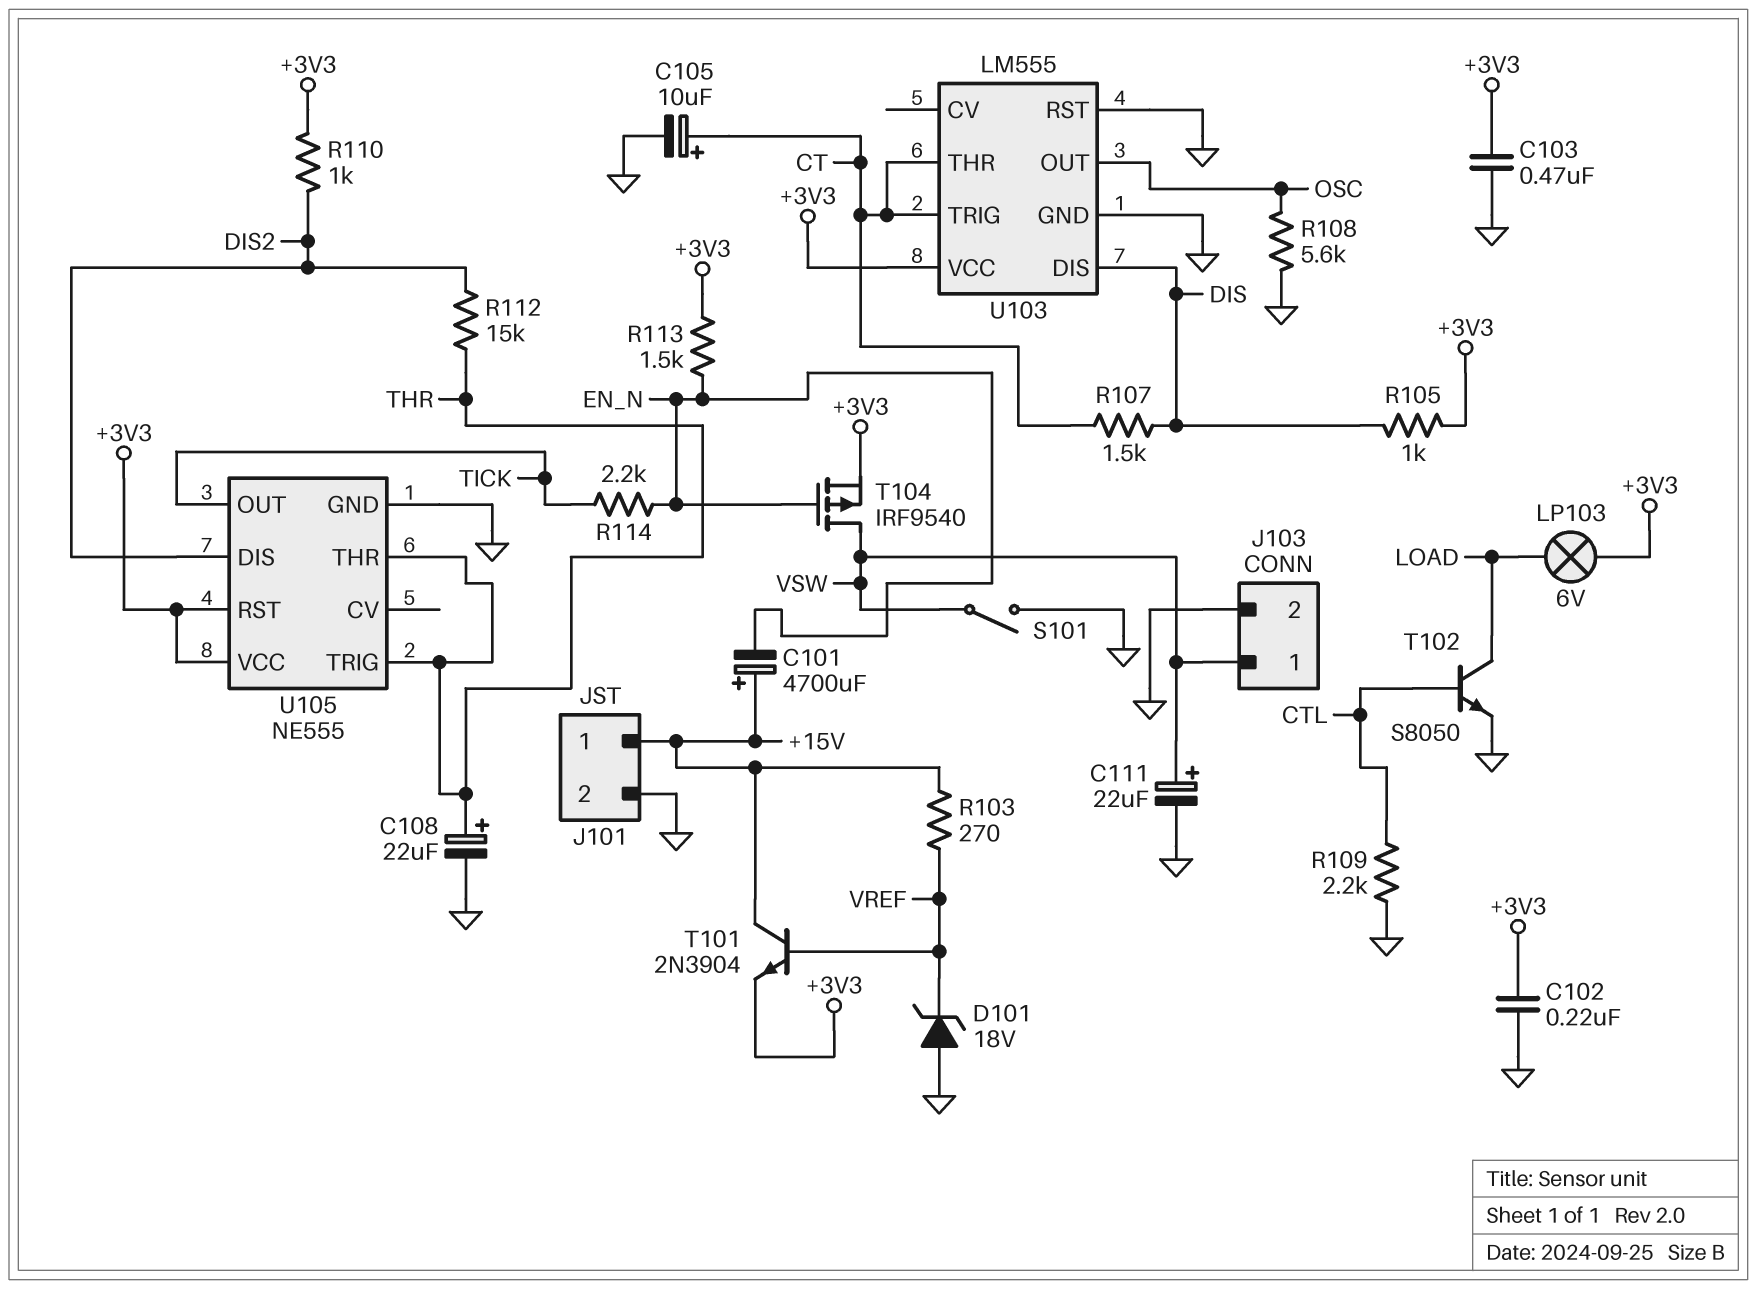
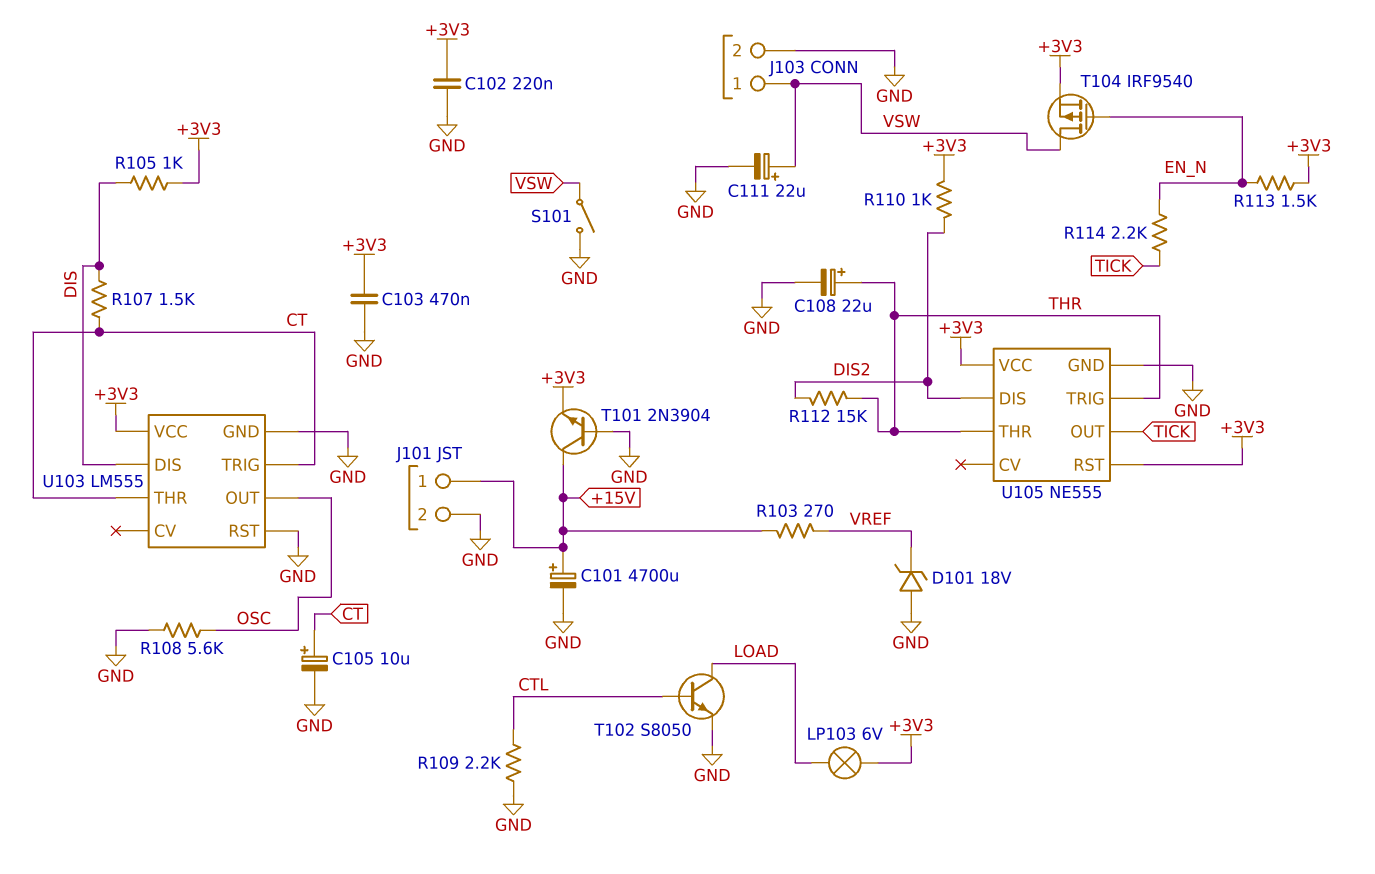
C101: 4700uF (plus +15V, minus EN_N) -> 4700uF (plus +15V, minus GND)
T101: NPN 2N3904 (B VREF, C +15V, E +3V3) -> NPN 2N3904 (B GND, C +15V, E +3V3)

